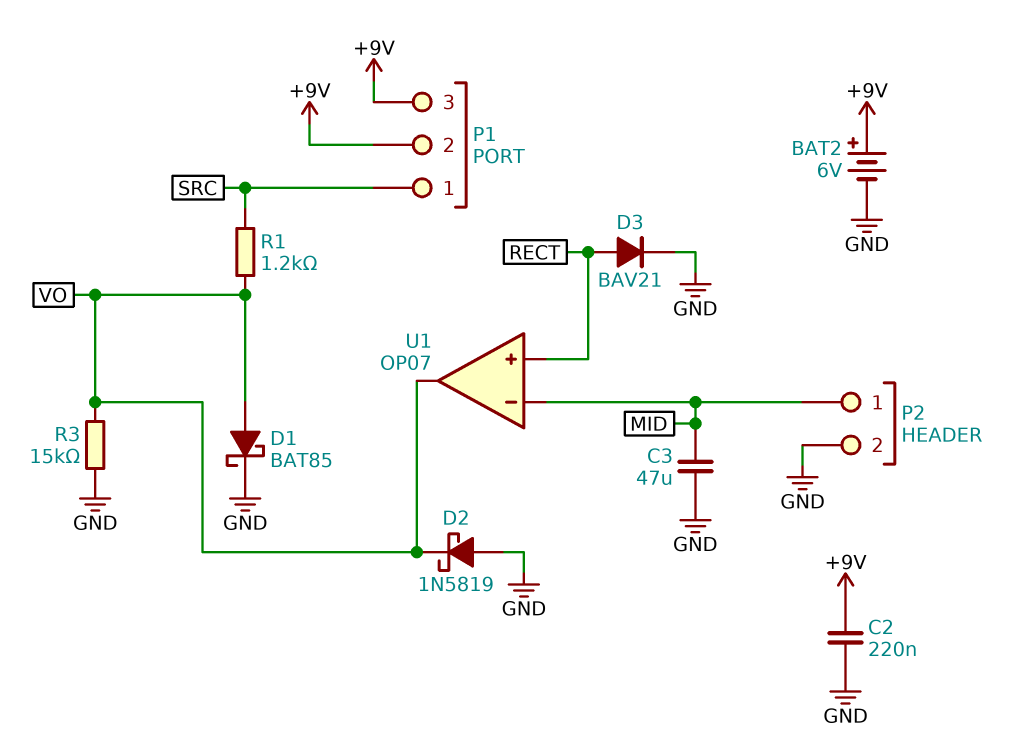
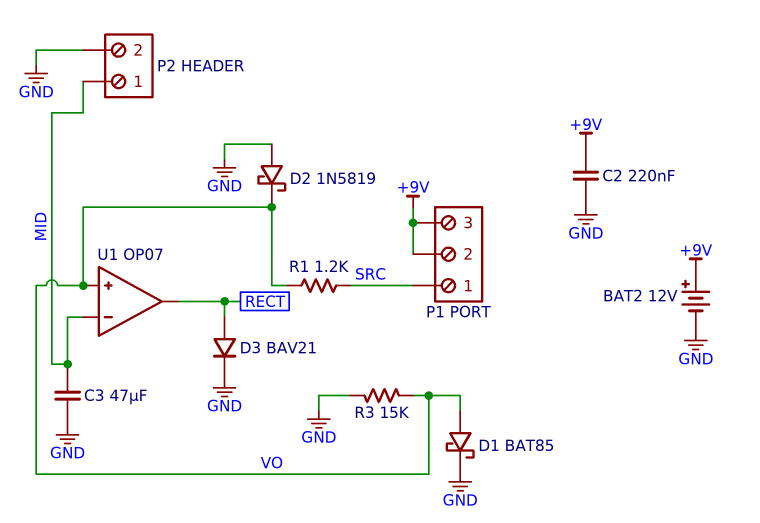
BAT2: 6V (plus +9V, minus GND) -> 12V (plus +9V, minus GND)
U1 pin in+: RECT -> VO
U1 pin out: VO -> RECT

